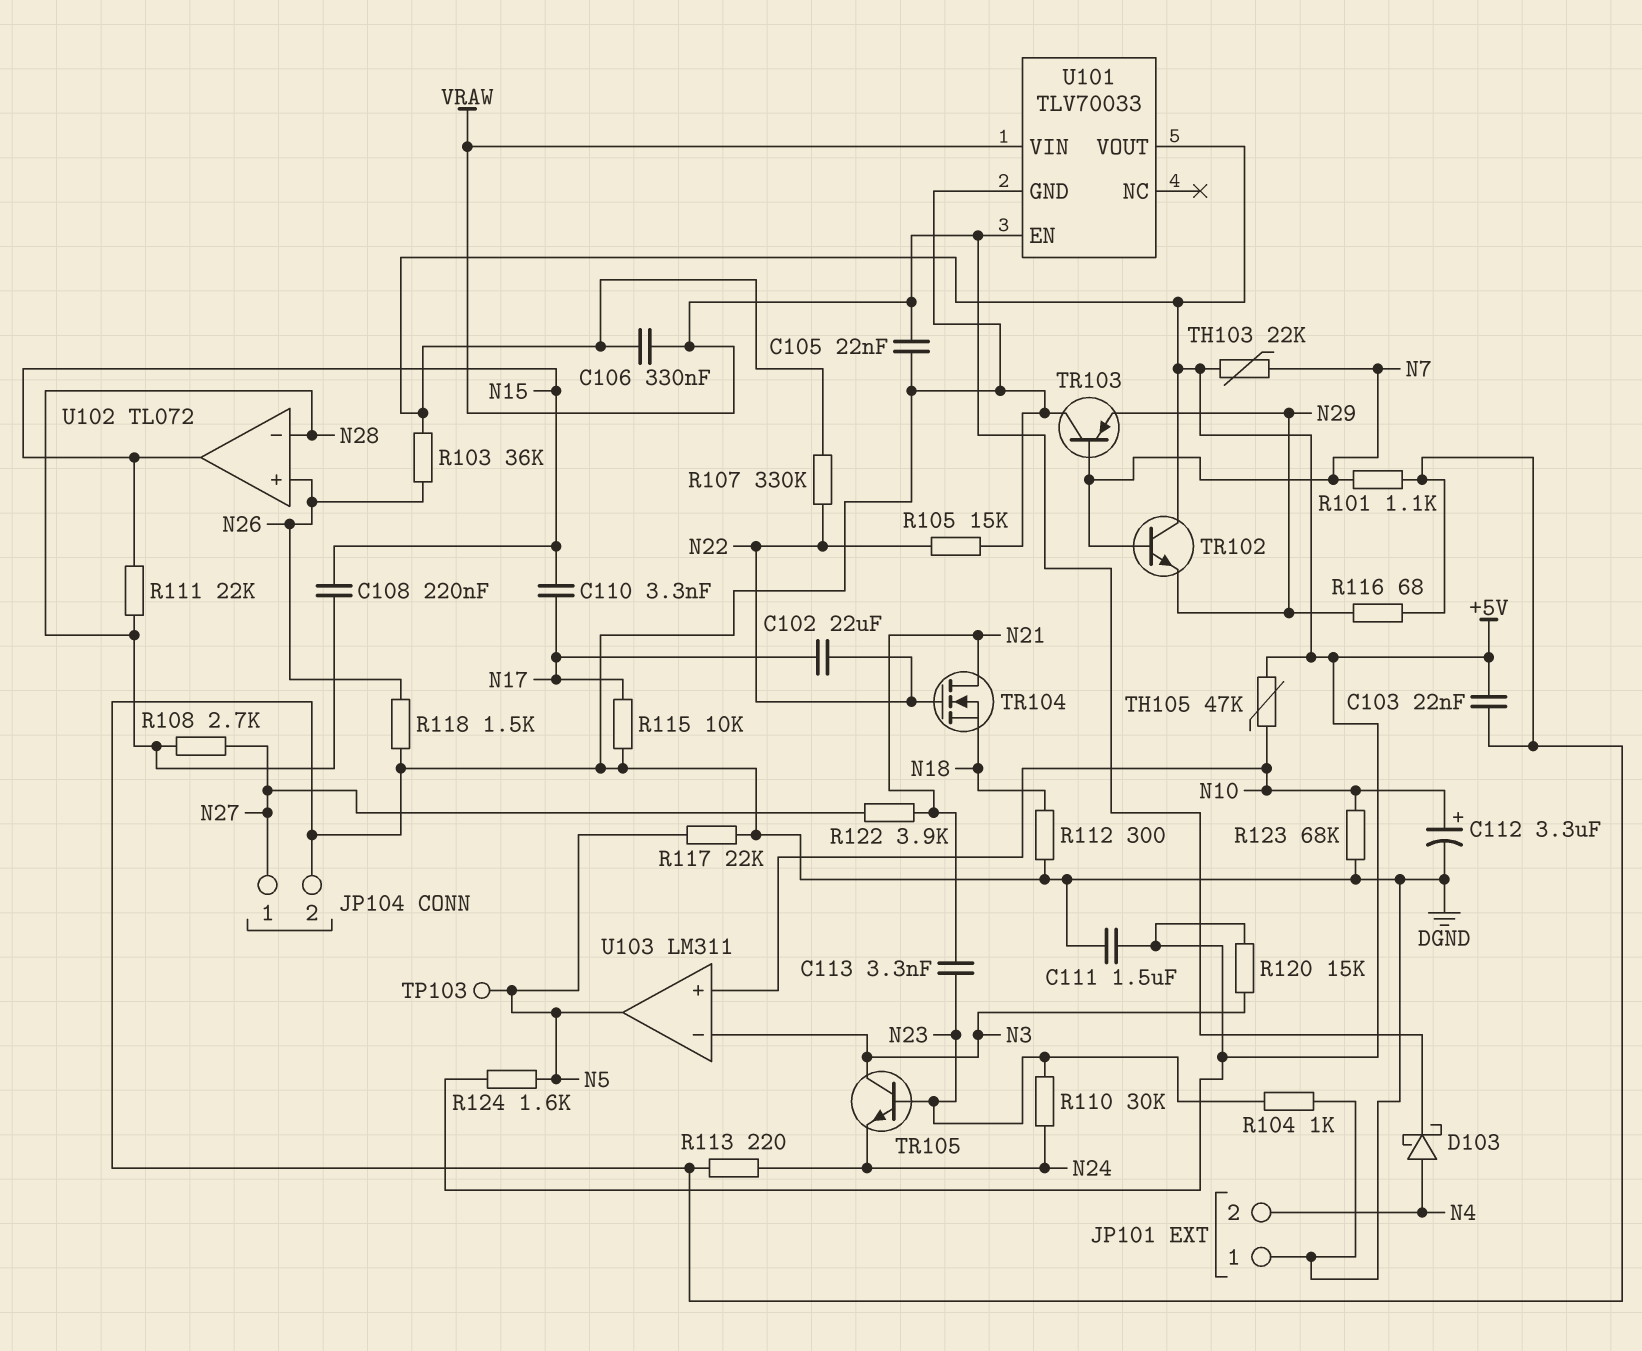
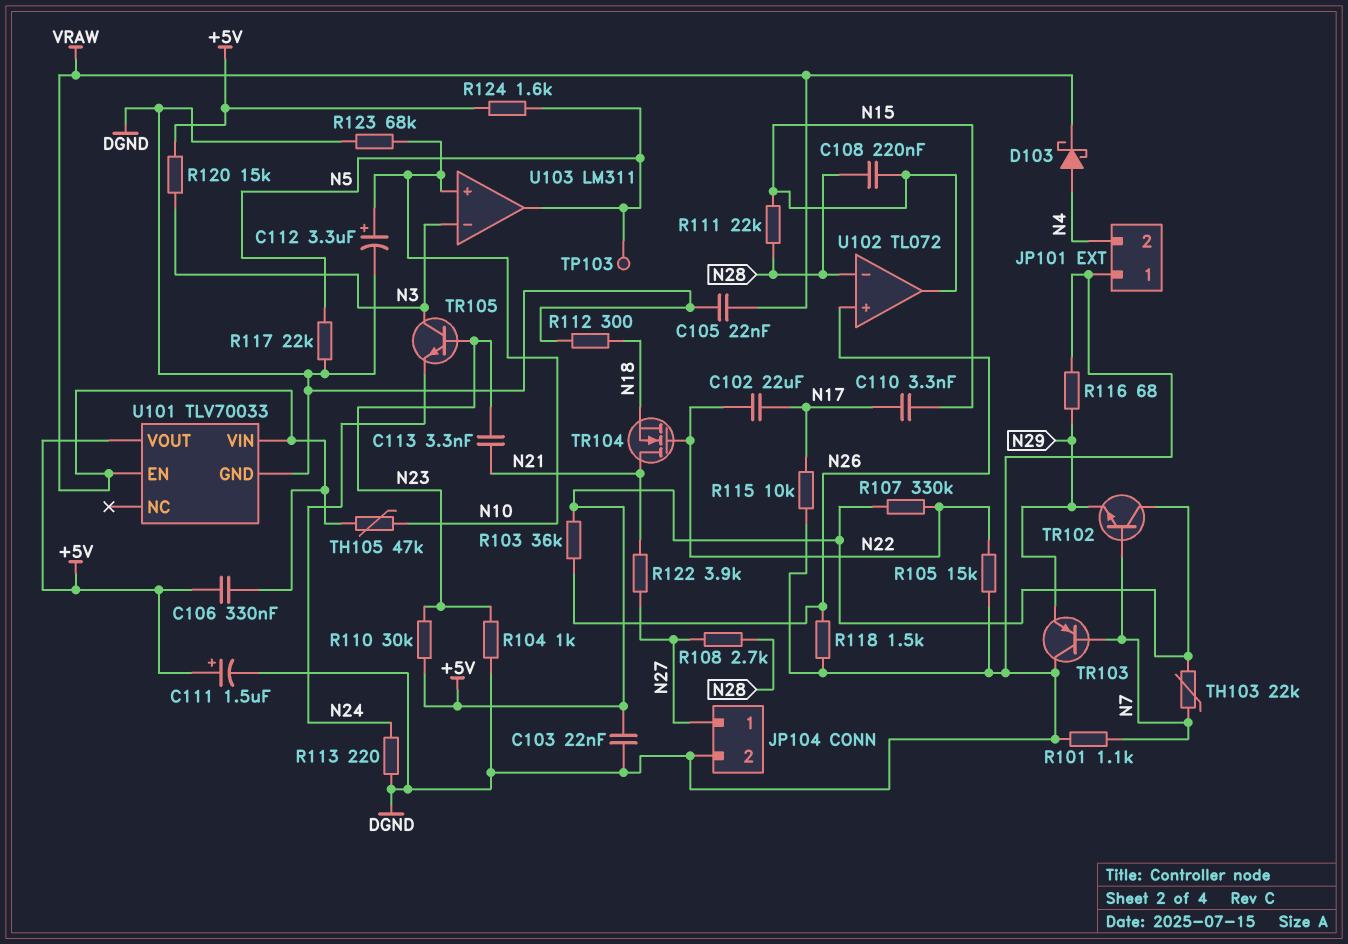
C111: 1.5uF (+5V, DGND) -> 1.5uF (plus +5V, minus DGND)
R110: 30k (N23, N24) -> 30k (+5V, N23)
TH105: 47k (+5V, N10) -> 47k (N10, VRAW)

